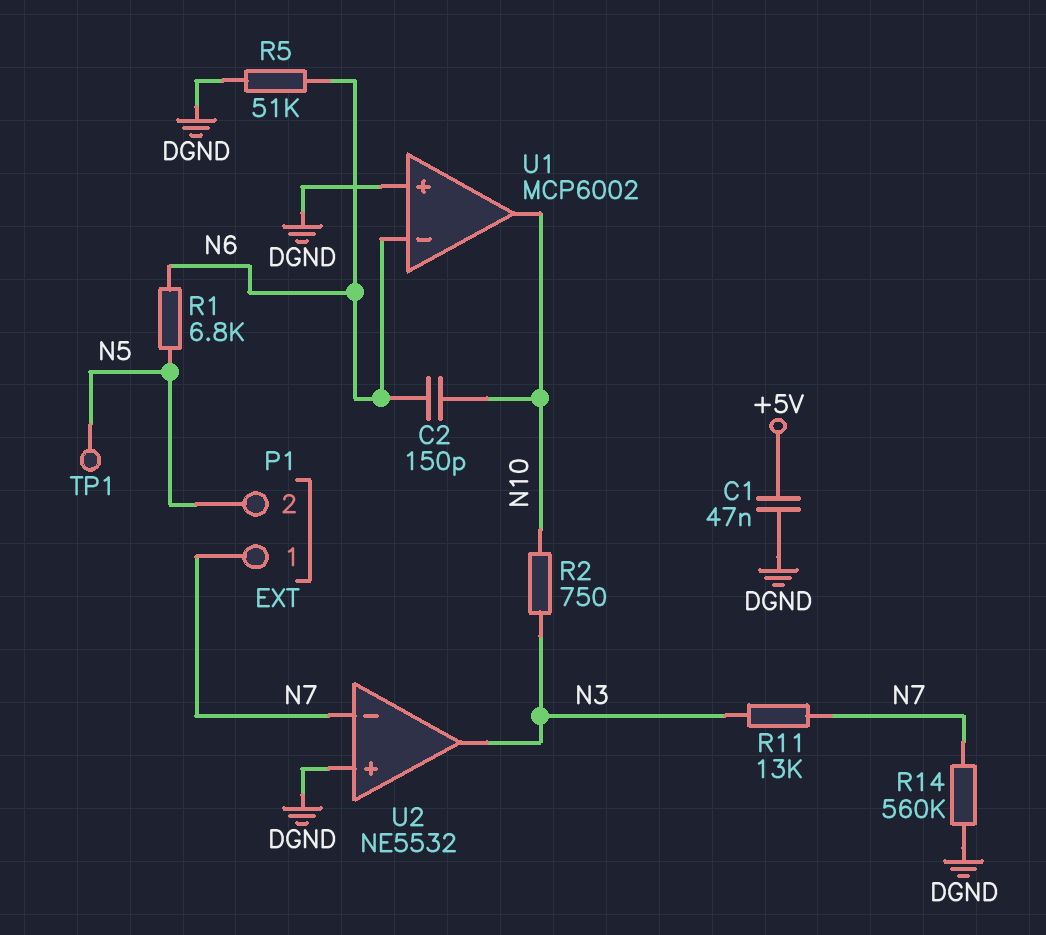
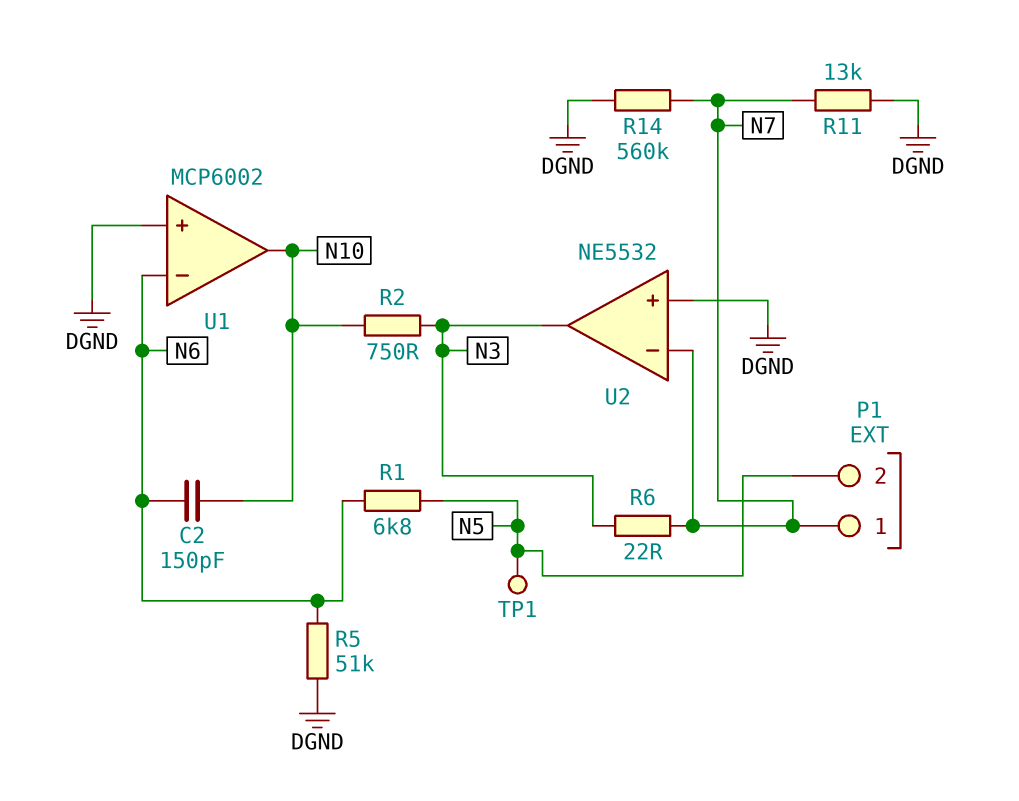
C1: 47nF (+5V, DGND) -> none
R6: none -> 22 (N3, N7)
R11: 13k (N3, N7) -> 13k (DGND, N7)

